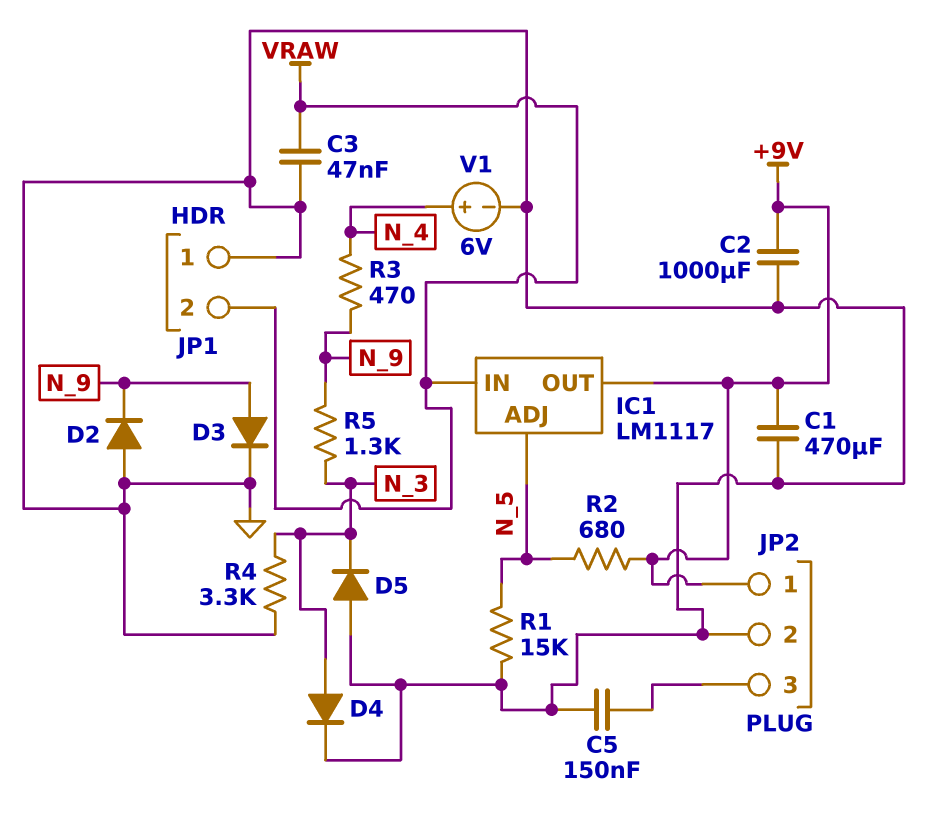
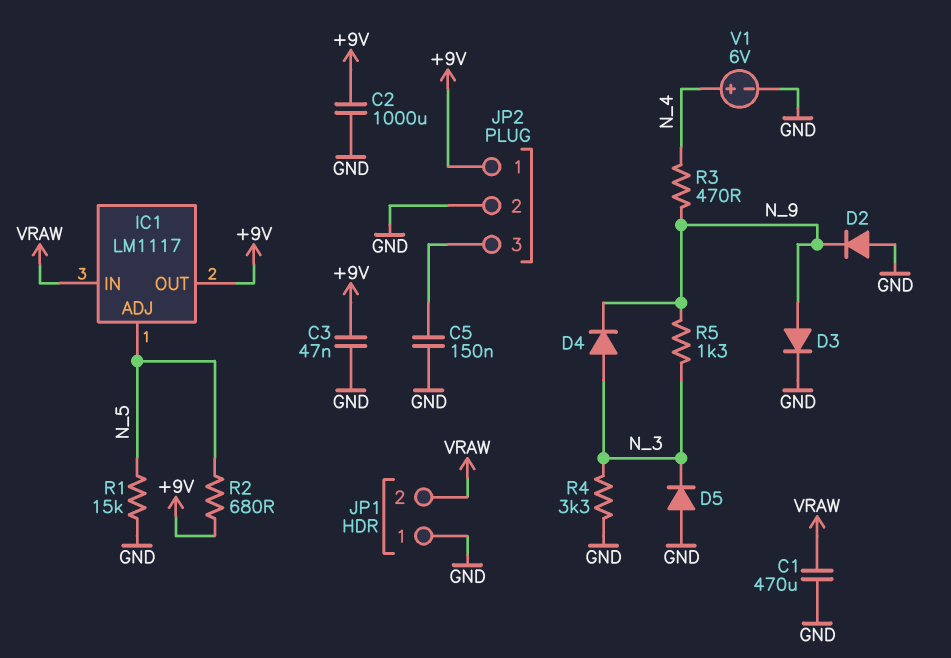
C1: 470uF (+9V, GND) -> 470uF (GND, VRAW)
C3: 47nF (GND, VRAW) -> 47nF (+9V, GND)
D4: diode (A N_3, K GND) -> diode (A N_3, K N_9)

